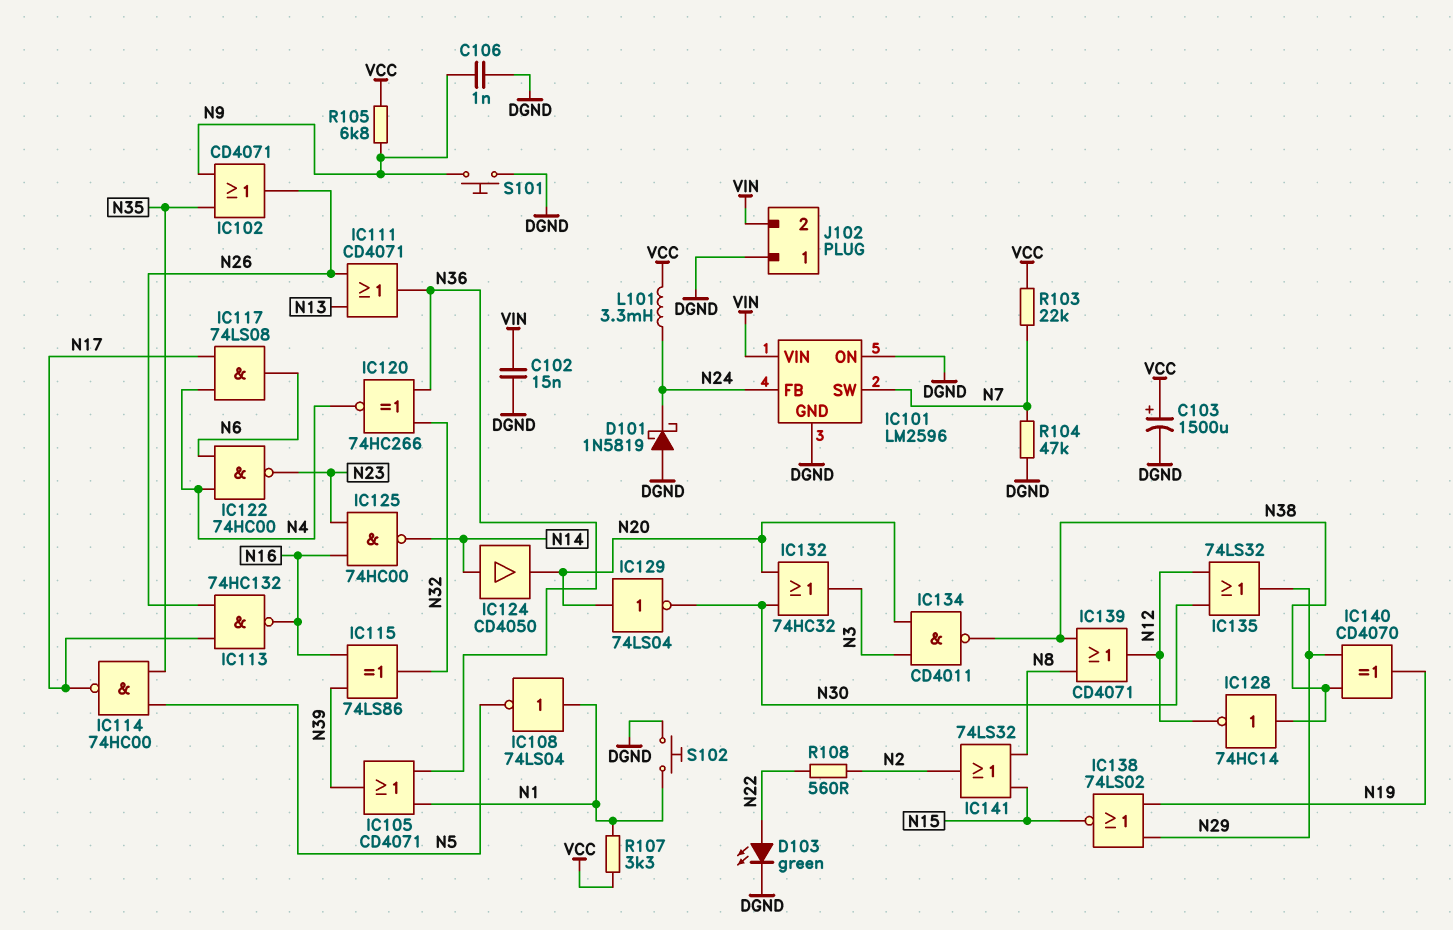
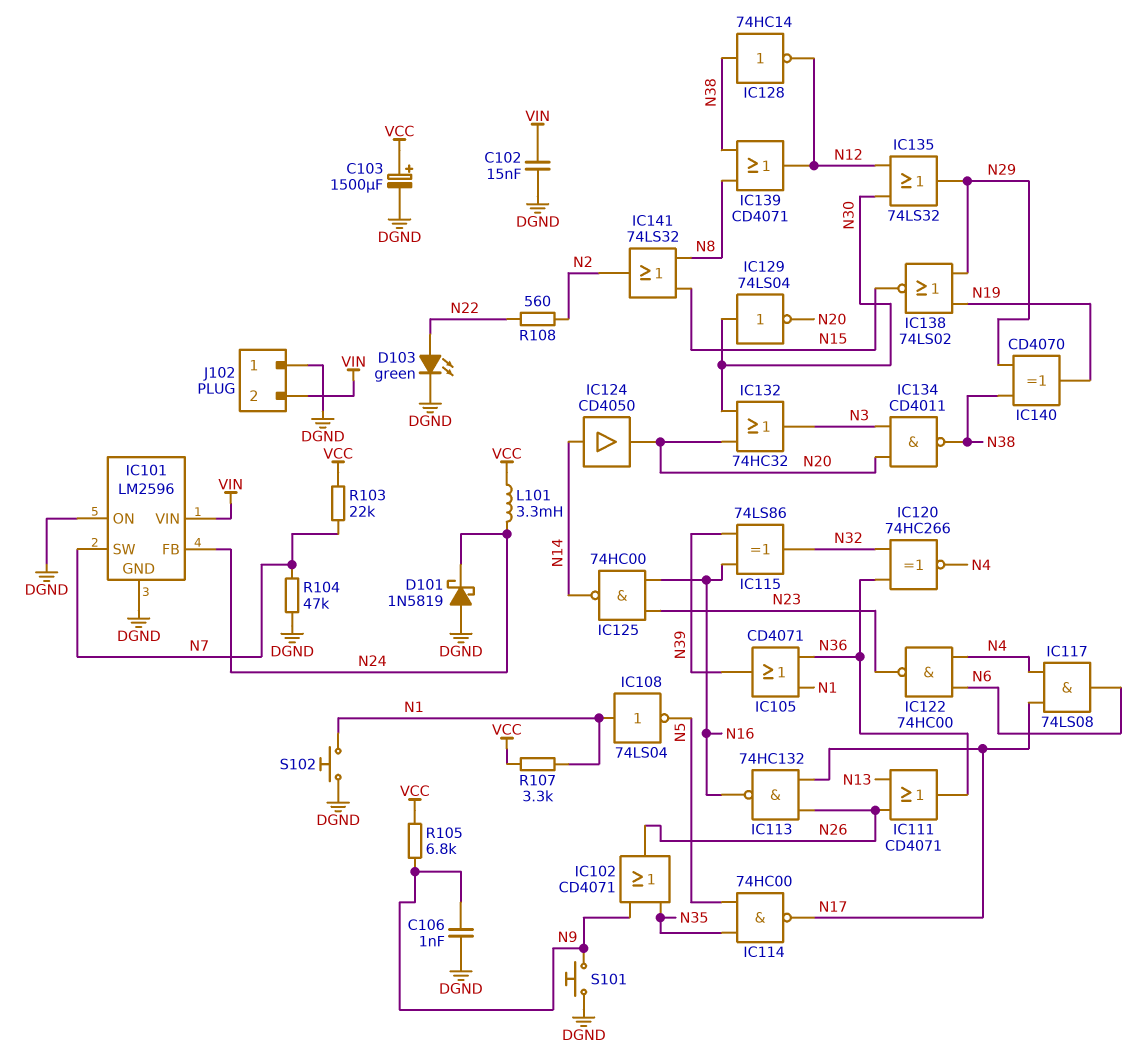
IC129: NOT 74LS04 (in N20, out N30) -> NOT 74LS04 (in N30, out N20)

